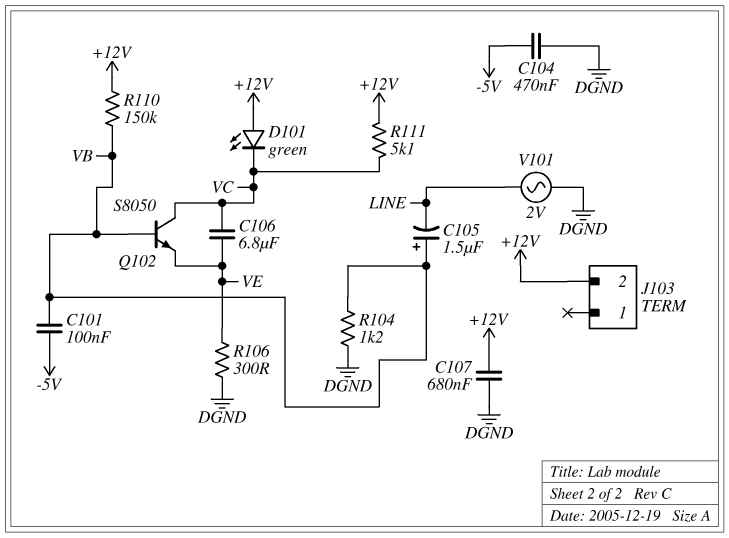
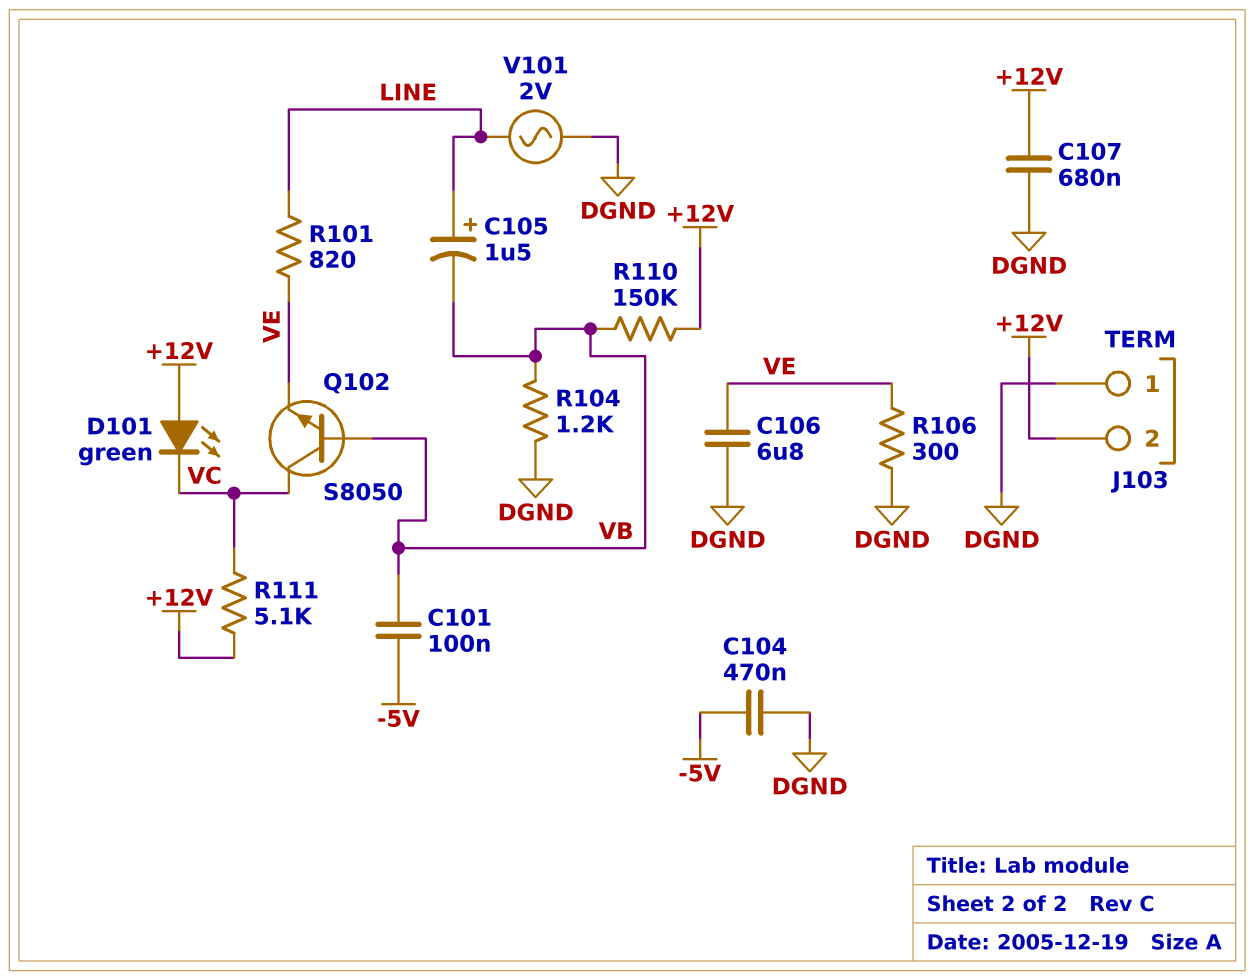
C105: 1.5uF (plus VB, minus LINE) -> 1.5uF (plus LINE, minus VB)
C106: 6.8uF (VC, VE) -> 6.8uF (DGND, VE)
J103 pin 1: none -> DGND
R101: none -> 820 (LINE, VE)

